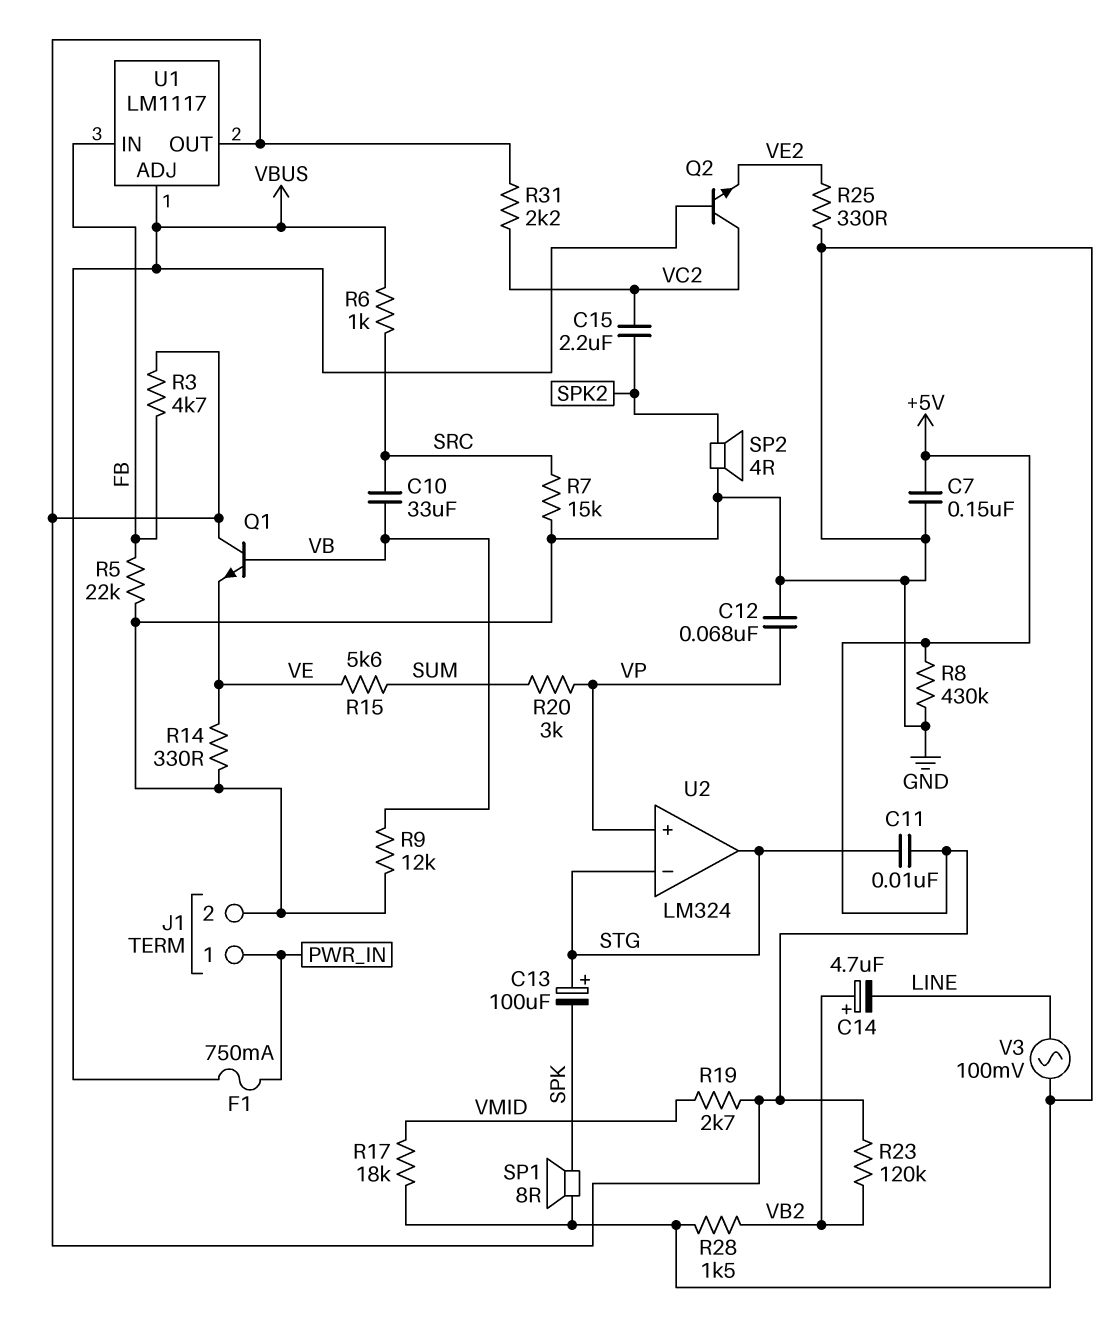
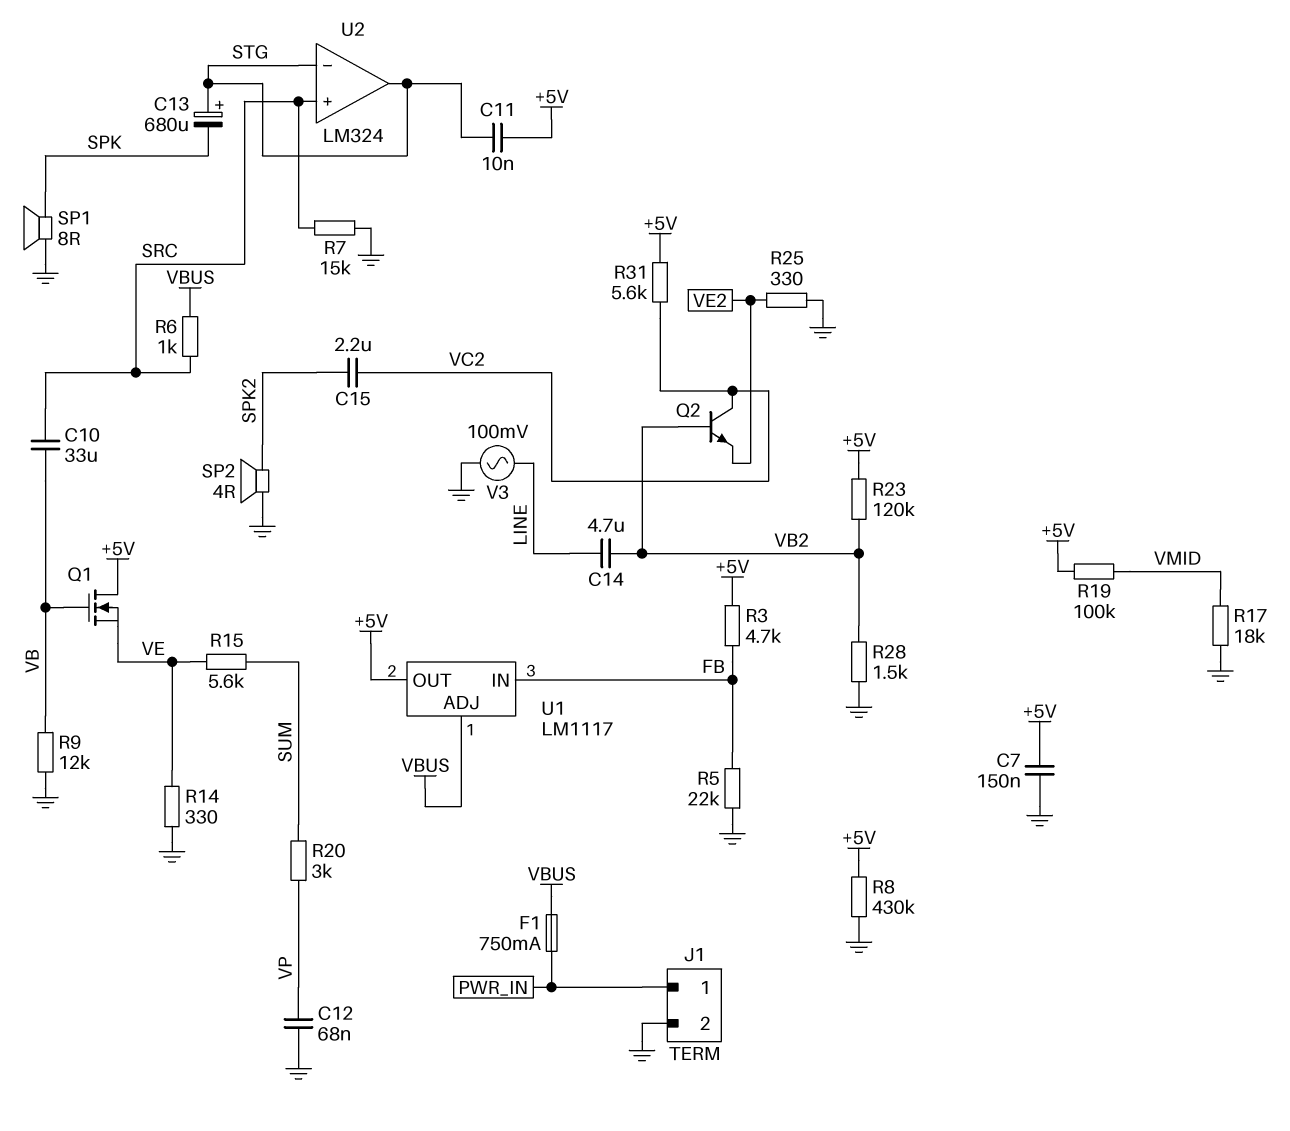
C13: 100uF (plus STG, minus SPK) -> 680uF (plus STG, minus SPK)
C14: 4.7uF (plus VB2, minus LINE) -> 4.7uF (LINE, VB2)
Q1: NPN (B VB, C +5V, E VE) -> NMOS (G VB, D +5V, S VE)
Q2: NPN (B VBUS, C VC2, E VE2) -> NPN (B VB2, C VC2, E VE2)
R19: 2.7k (+5V, VMID) -> 100k (+5V, VMID)
R31: 2.2k (+5V, VC2) -> 5.6k (+5V, VC2)
U2 pin in+: VP -> SRC

